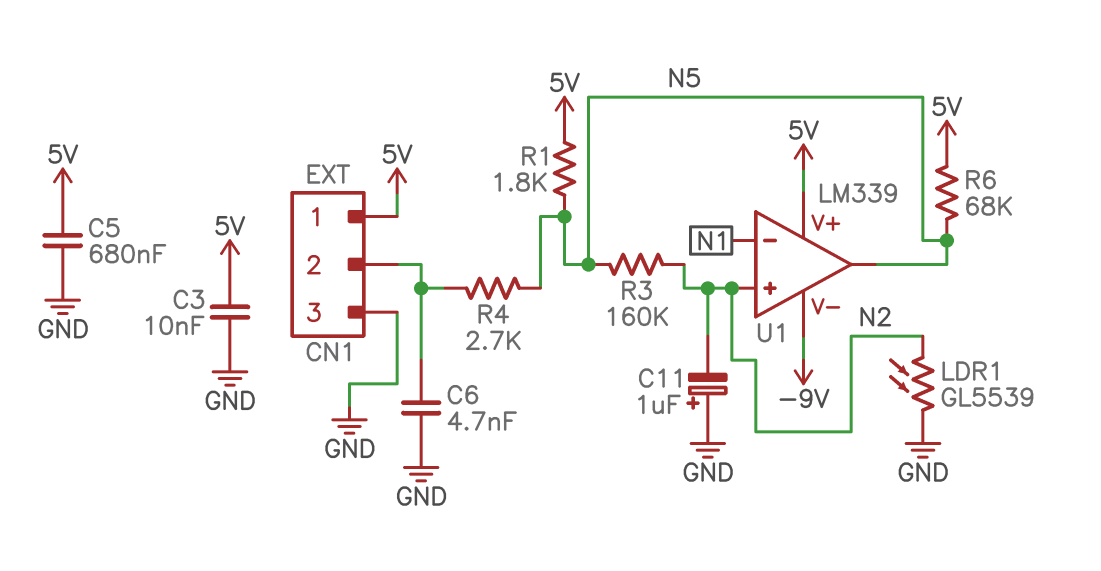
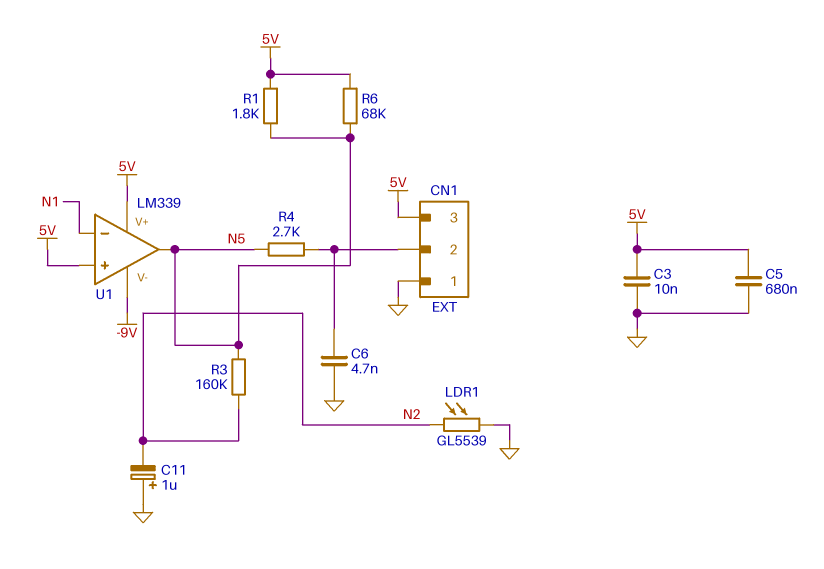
CN1 pin 1: 5V -> GND
CN1 pin 3: GND -> 5V
U1 pin in+: N2 -> 5V

